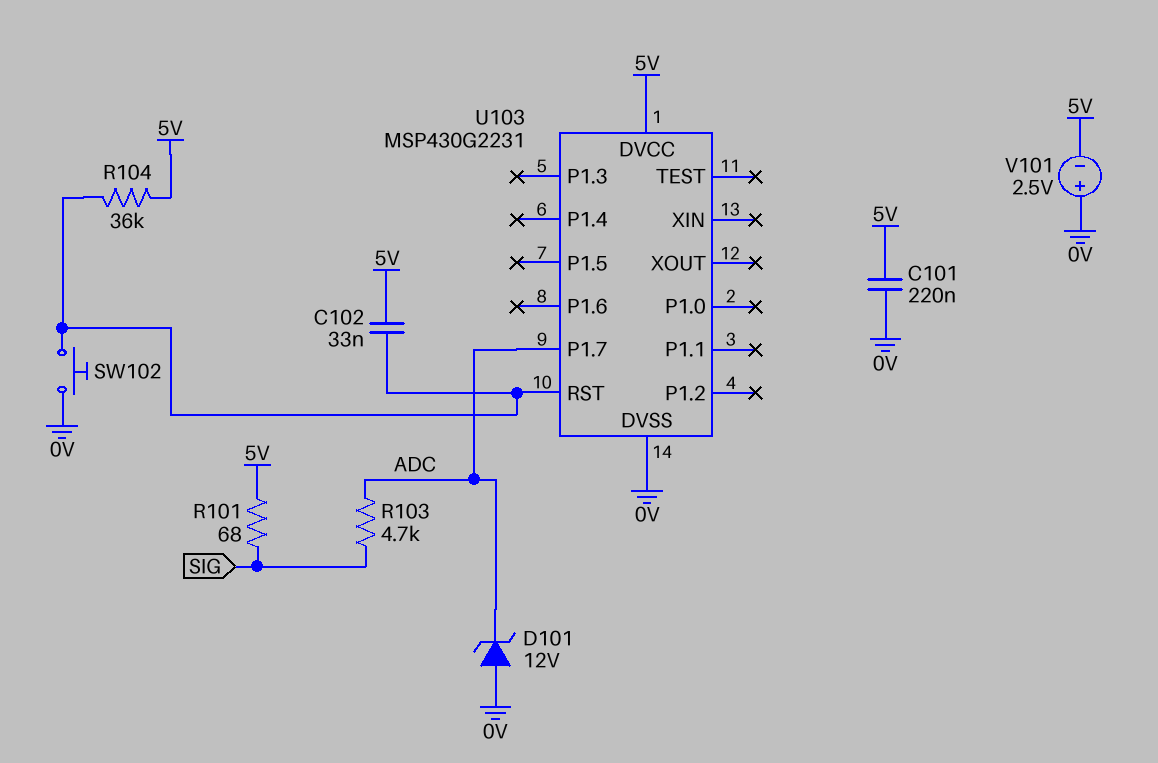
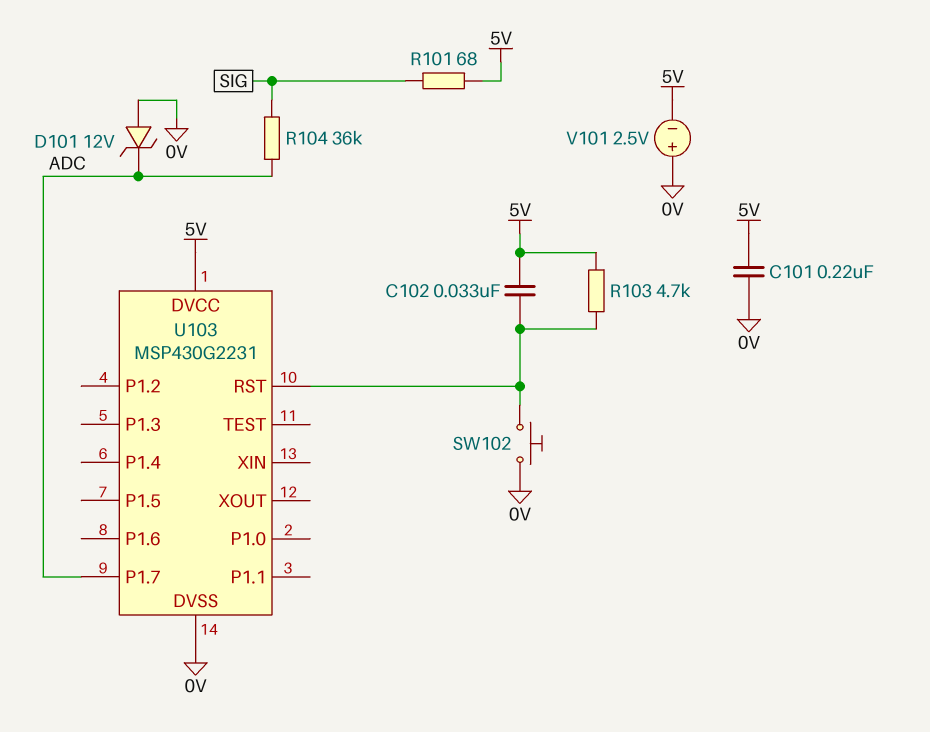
R103: 4.7k (ADC, SIG) -> 4.7k (5V, U103/RST)
R104: 36k (5V, U103/RST) -> 36k (ADC, SIG)

